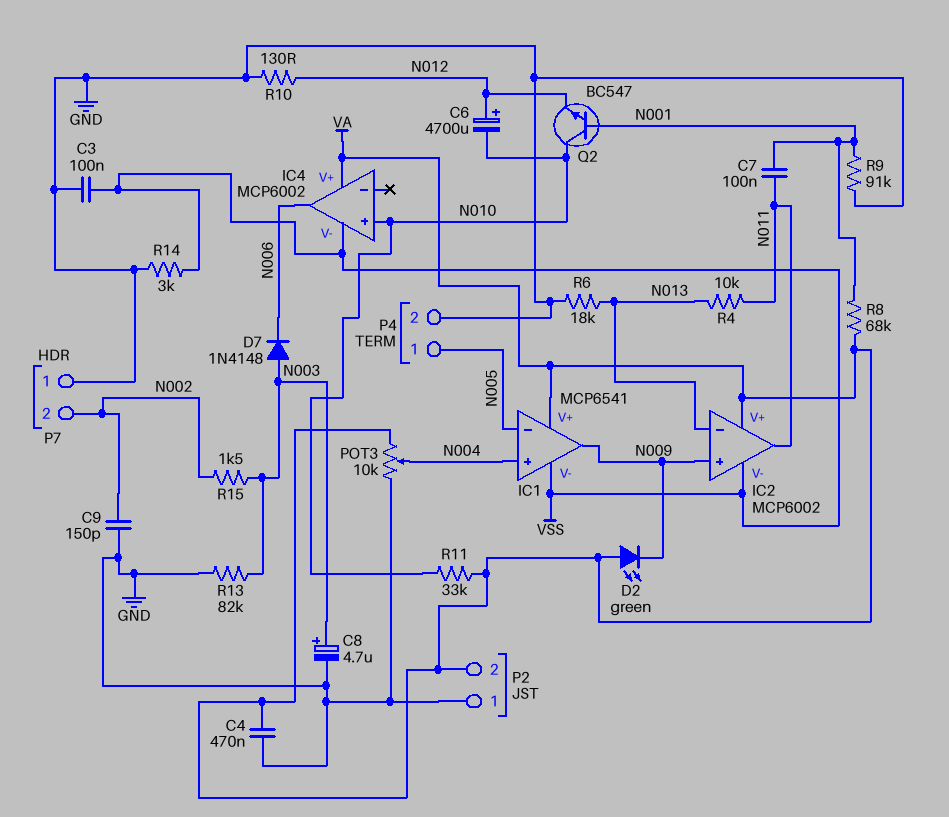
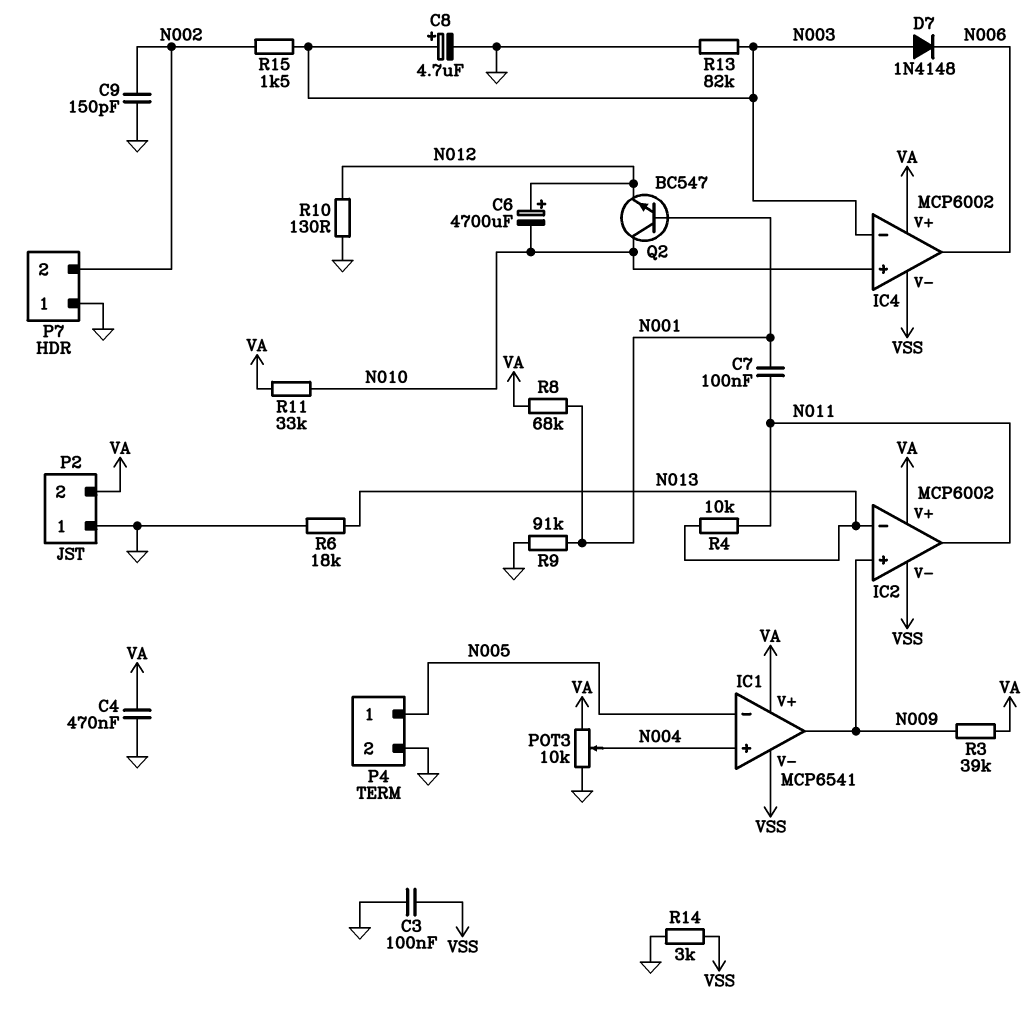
D2: LED green (A VA, K N009) -> none
IC4 pin in-: none -> N003
R3: none -> 39k (N009, VA)

